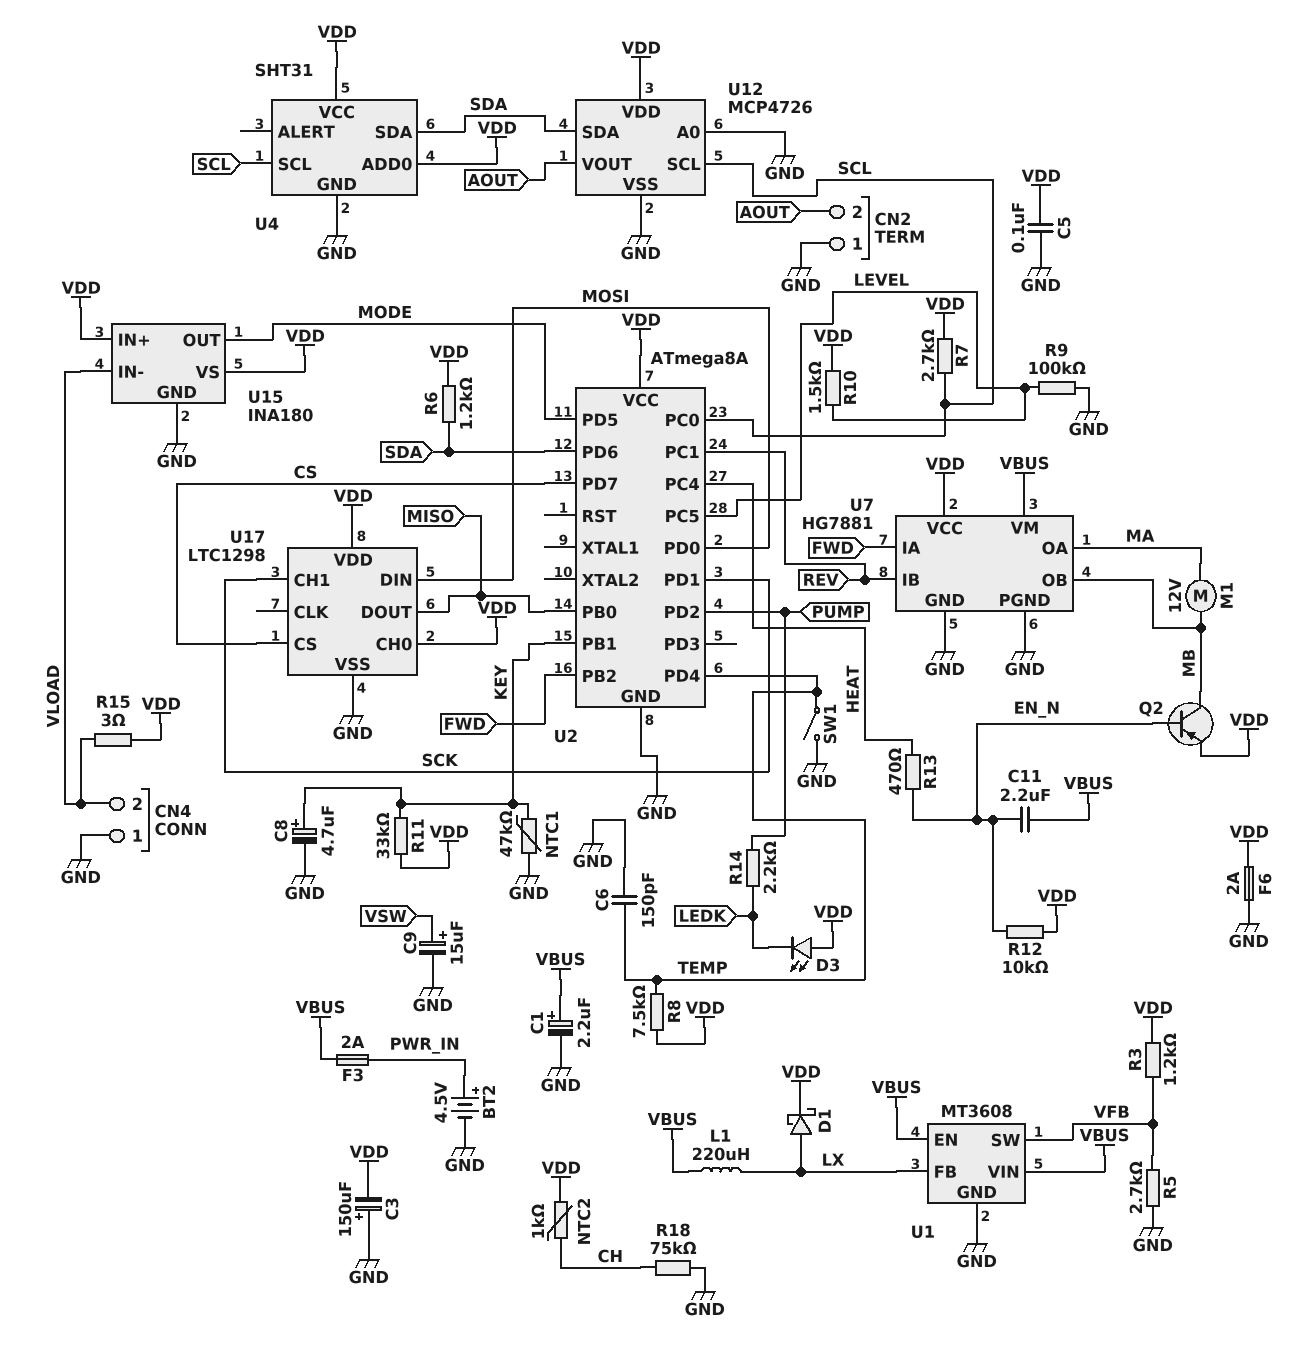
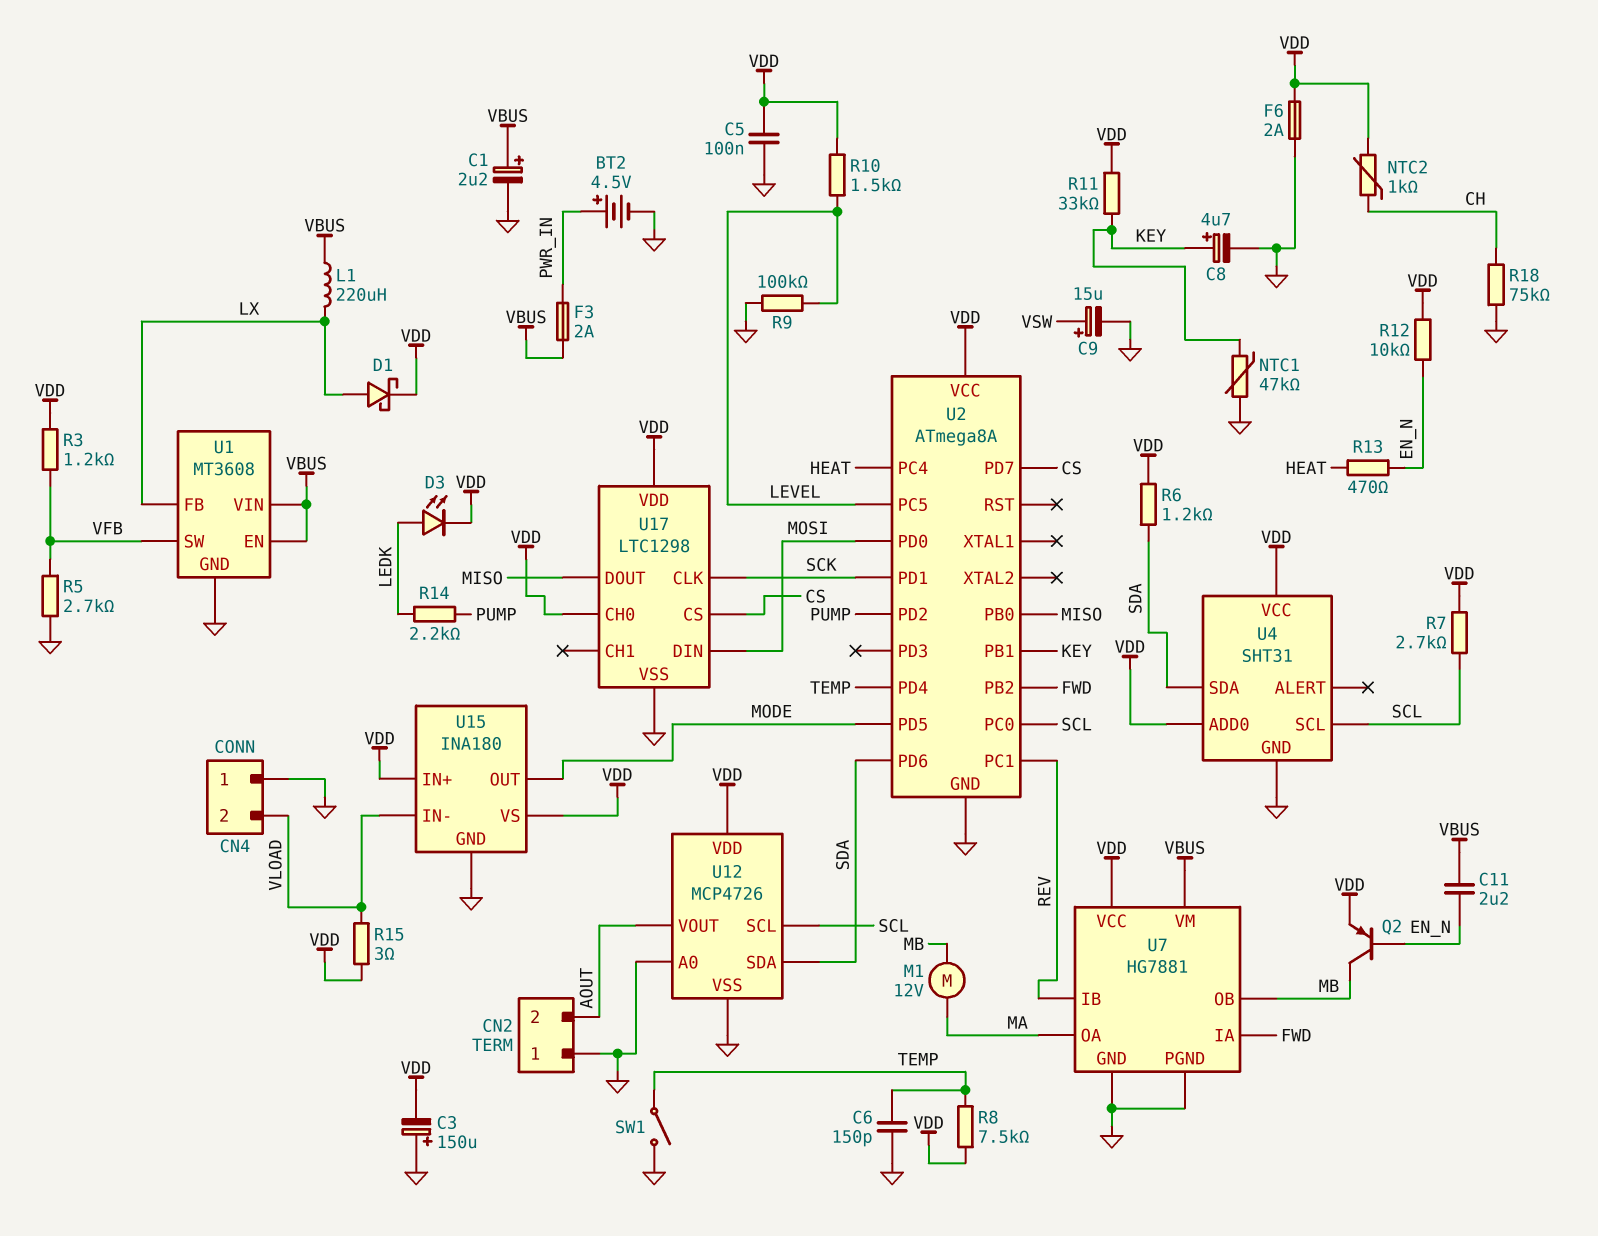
D3: LED (A VDD, K LEDK) -> LED (A LEDK, K VDD)
U17 pin CH1: SCK -> none
U17 pin CLK: none -> SCK

